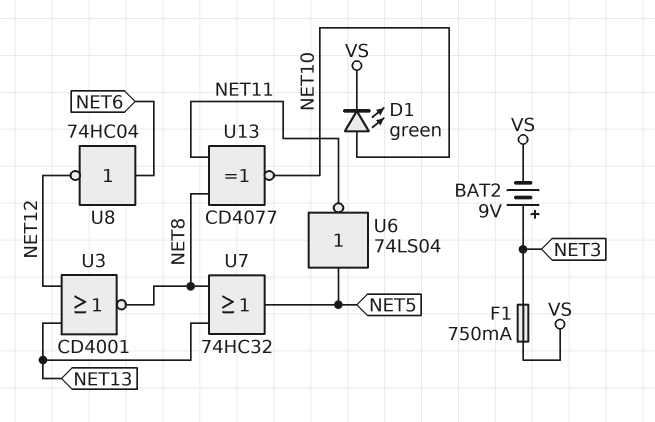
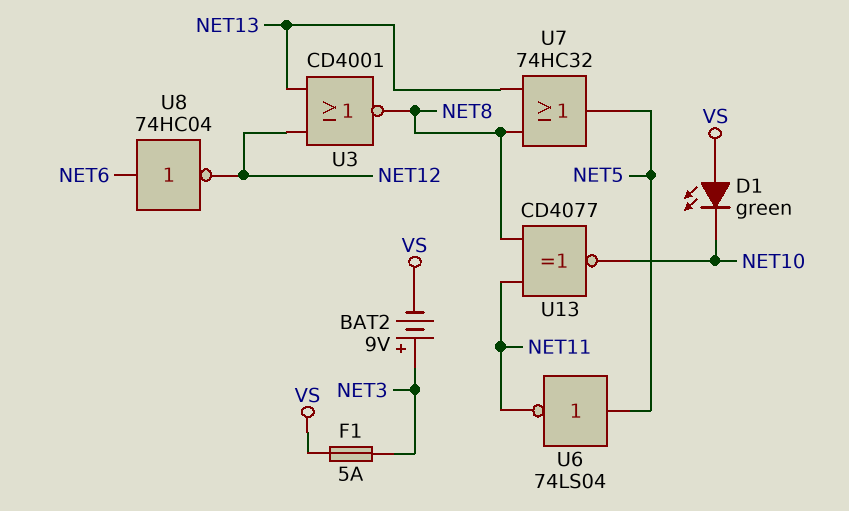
D1: LED green (A NET10, K VS) -> LED green (A VS, K NET10)
F1: 750mA (NET3, VS) -> 5A (NET3, VS)

